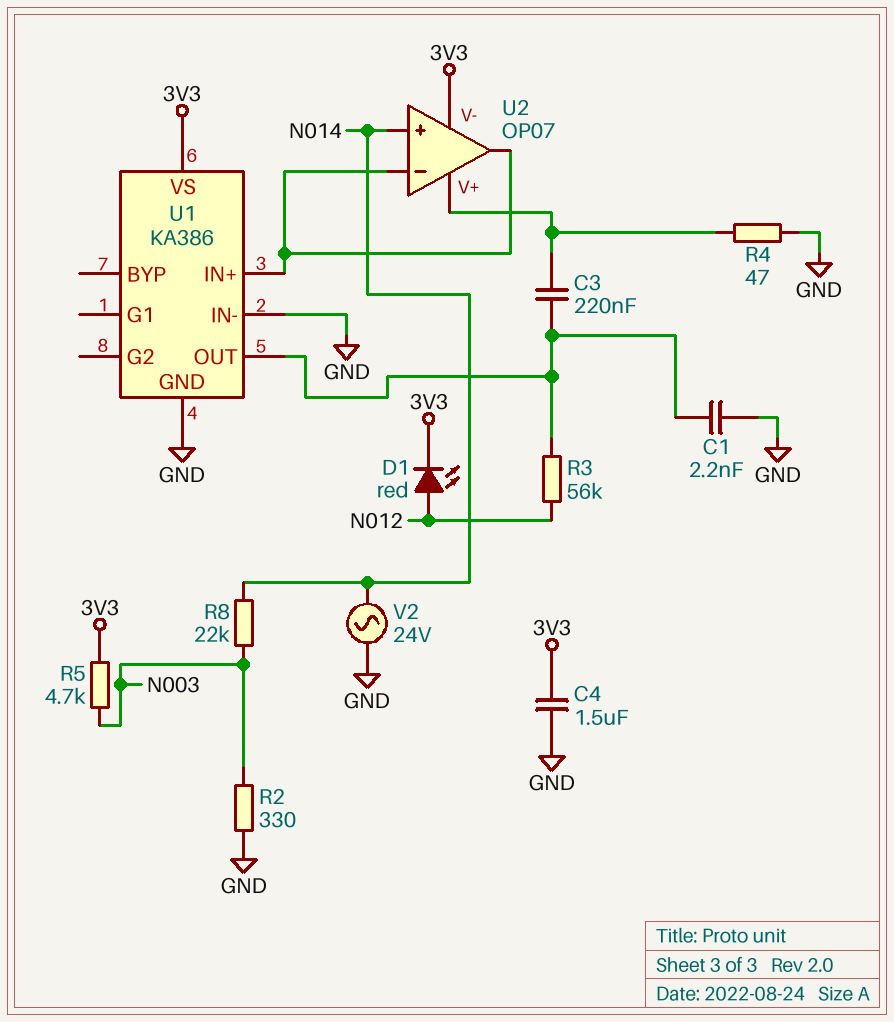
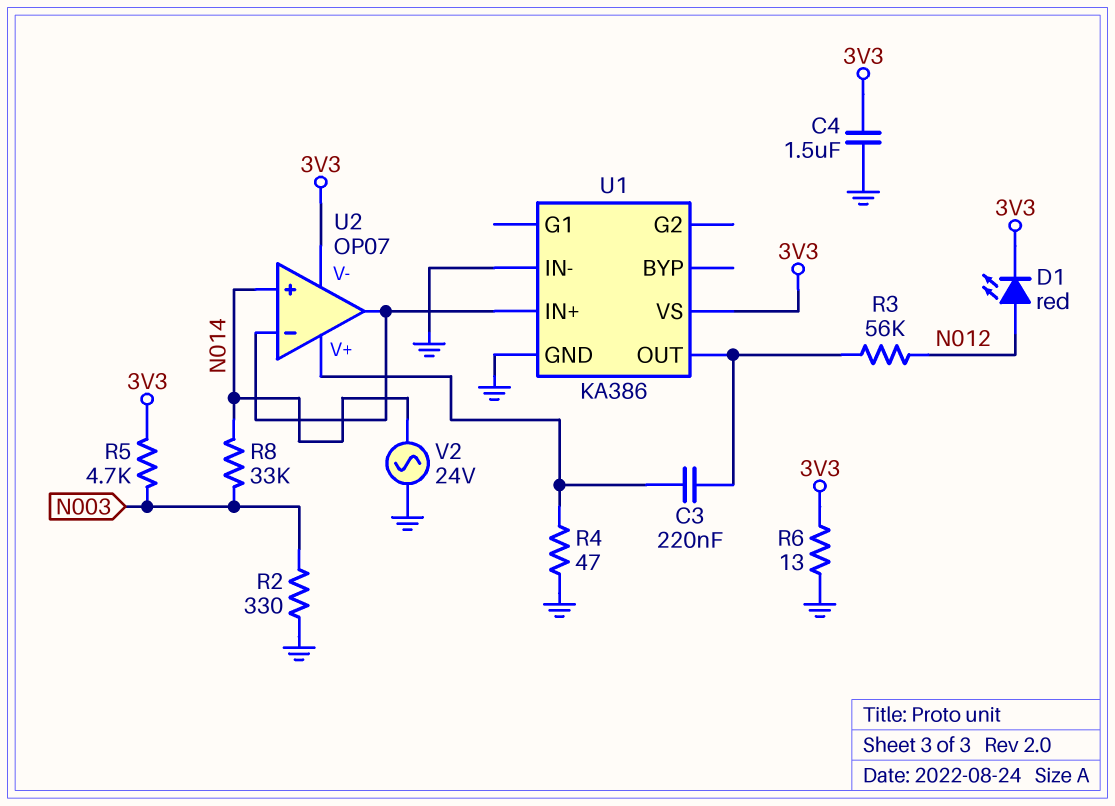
C1: 2.2nF (GND, U1/OUT) -> none
R6: none -> 13 (3V3, GND)
R8: 22k (N003, N014) -> 33k (N003, N014)

